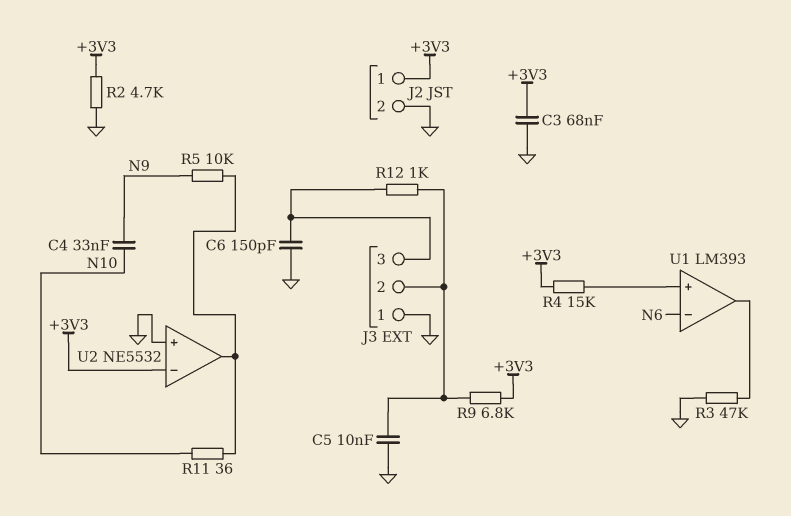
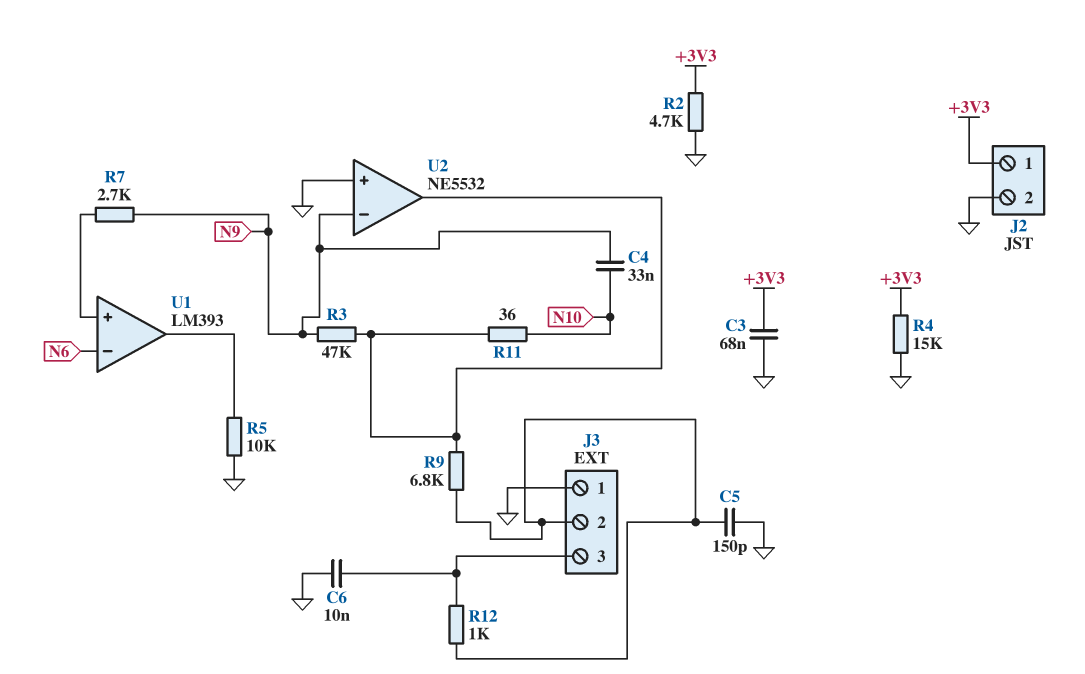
C5: 10nF (GND, J3/2) -> 150pF (GND, J3/2)
C6: 150pF (GND, J3/3) -> 10nF (GND, J3/3)
R3: 47k (GND, U1/out) -> 47k (N9, U2/out)
R4: 15k (+3V3, U1/in+) -> 15k (+3V3, GND)
R5: 10k (N9, U2/out) -> 10k (GND, U1/out)
R7: none -> 2.7k (N9, U1/in+)
R9: 6.8k (+3V3, J3/2) -> 6.8k (J3/2, U2/out)
U2 pin in-: +3V3 -> N9

